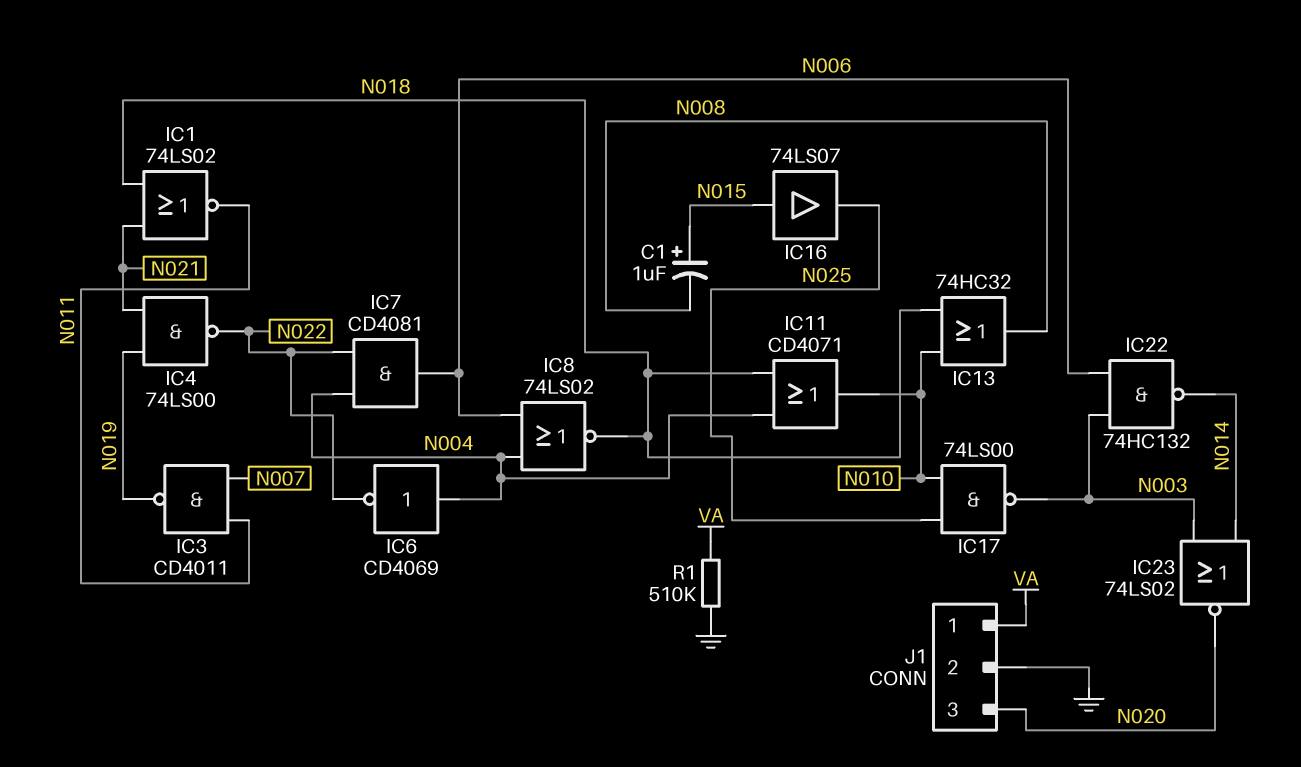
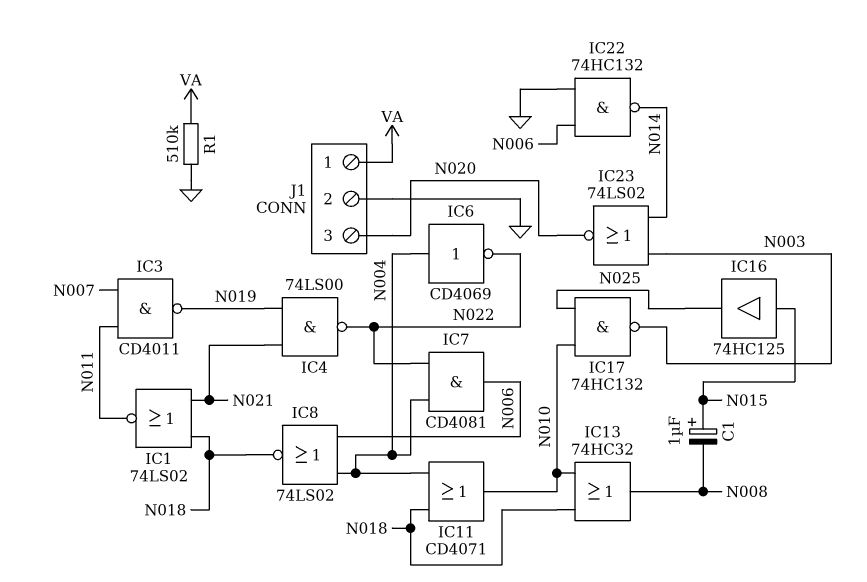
IC16: buffer 74LS07 (in N015, out N025) -> buffer 74HC125 (in N015, out N025)
IC17: NAND 74LS00 (in N010, in N025, out N003) -> NAND 74HC132 (in N010, in N025, out N003)
IC22: NAND 74HC132 (in N003, in N006, out N014) -> NAND 74HC132 (in GND, in N006, out N014)

